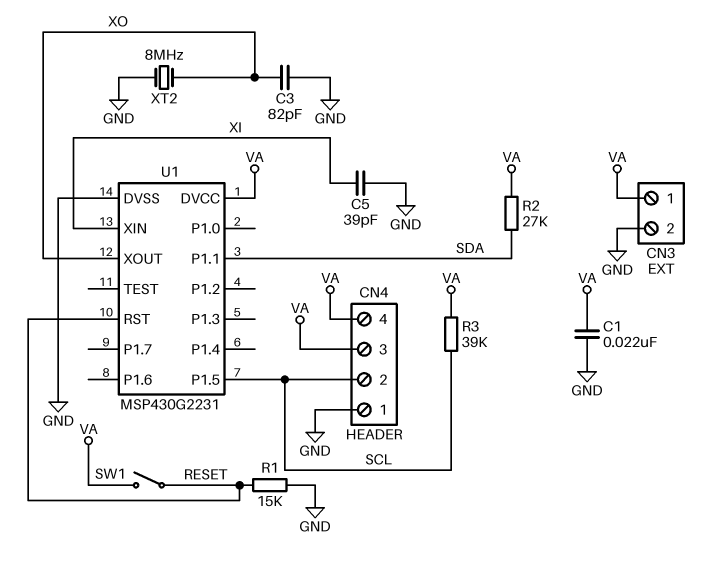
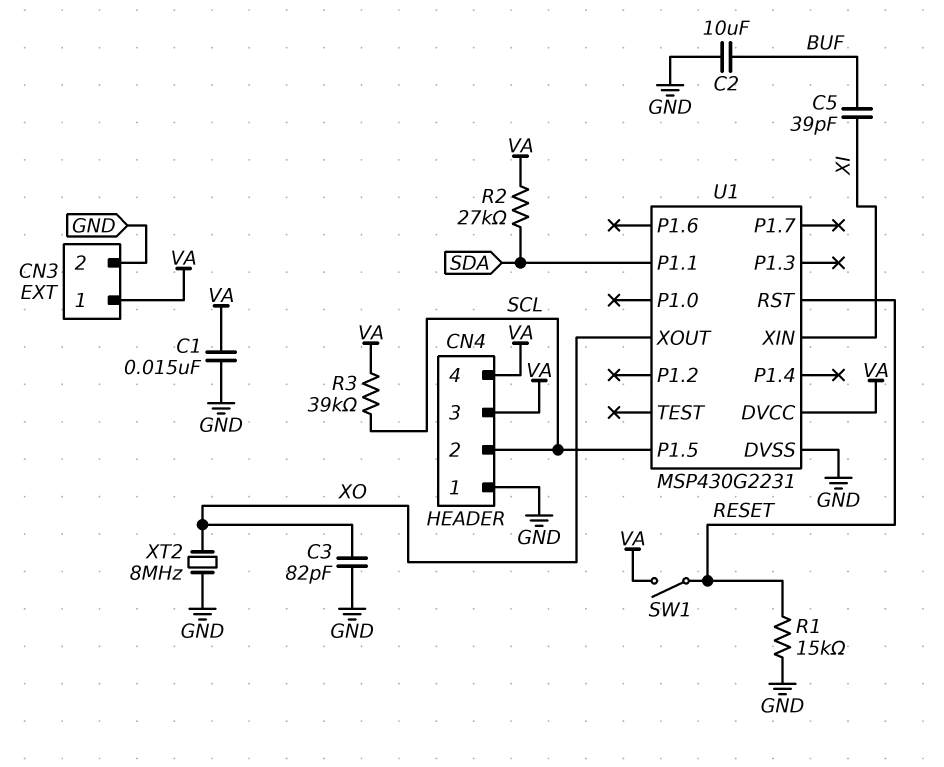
C1: 22nF (GND, VA) -> 15nF (GND, VA)
C2: none -> 10uF (BUF, GND)
C5: 39pF (GND, XI) -> 39pF (BUF, XI)

